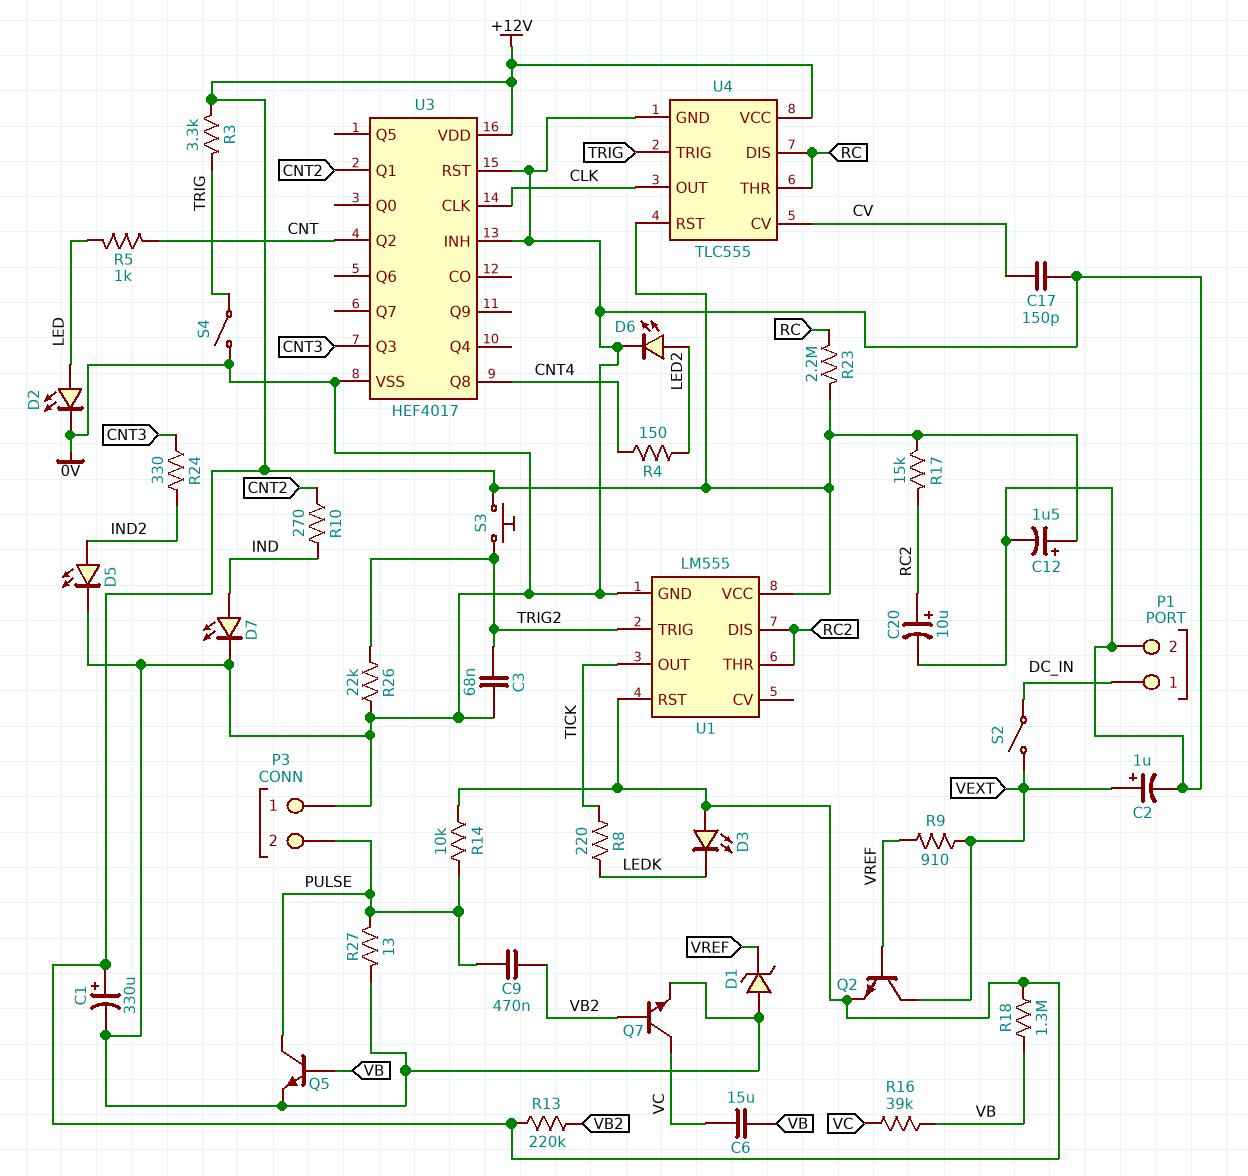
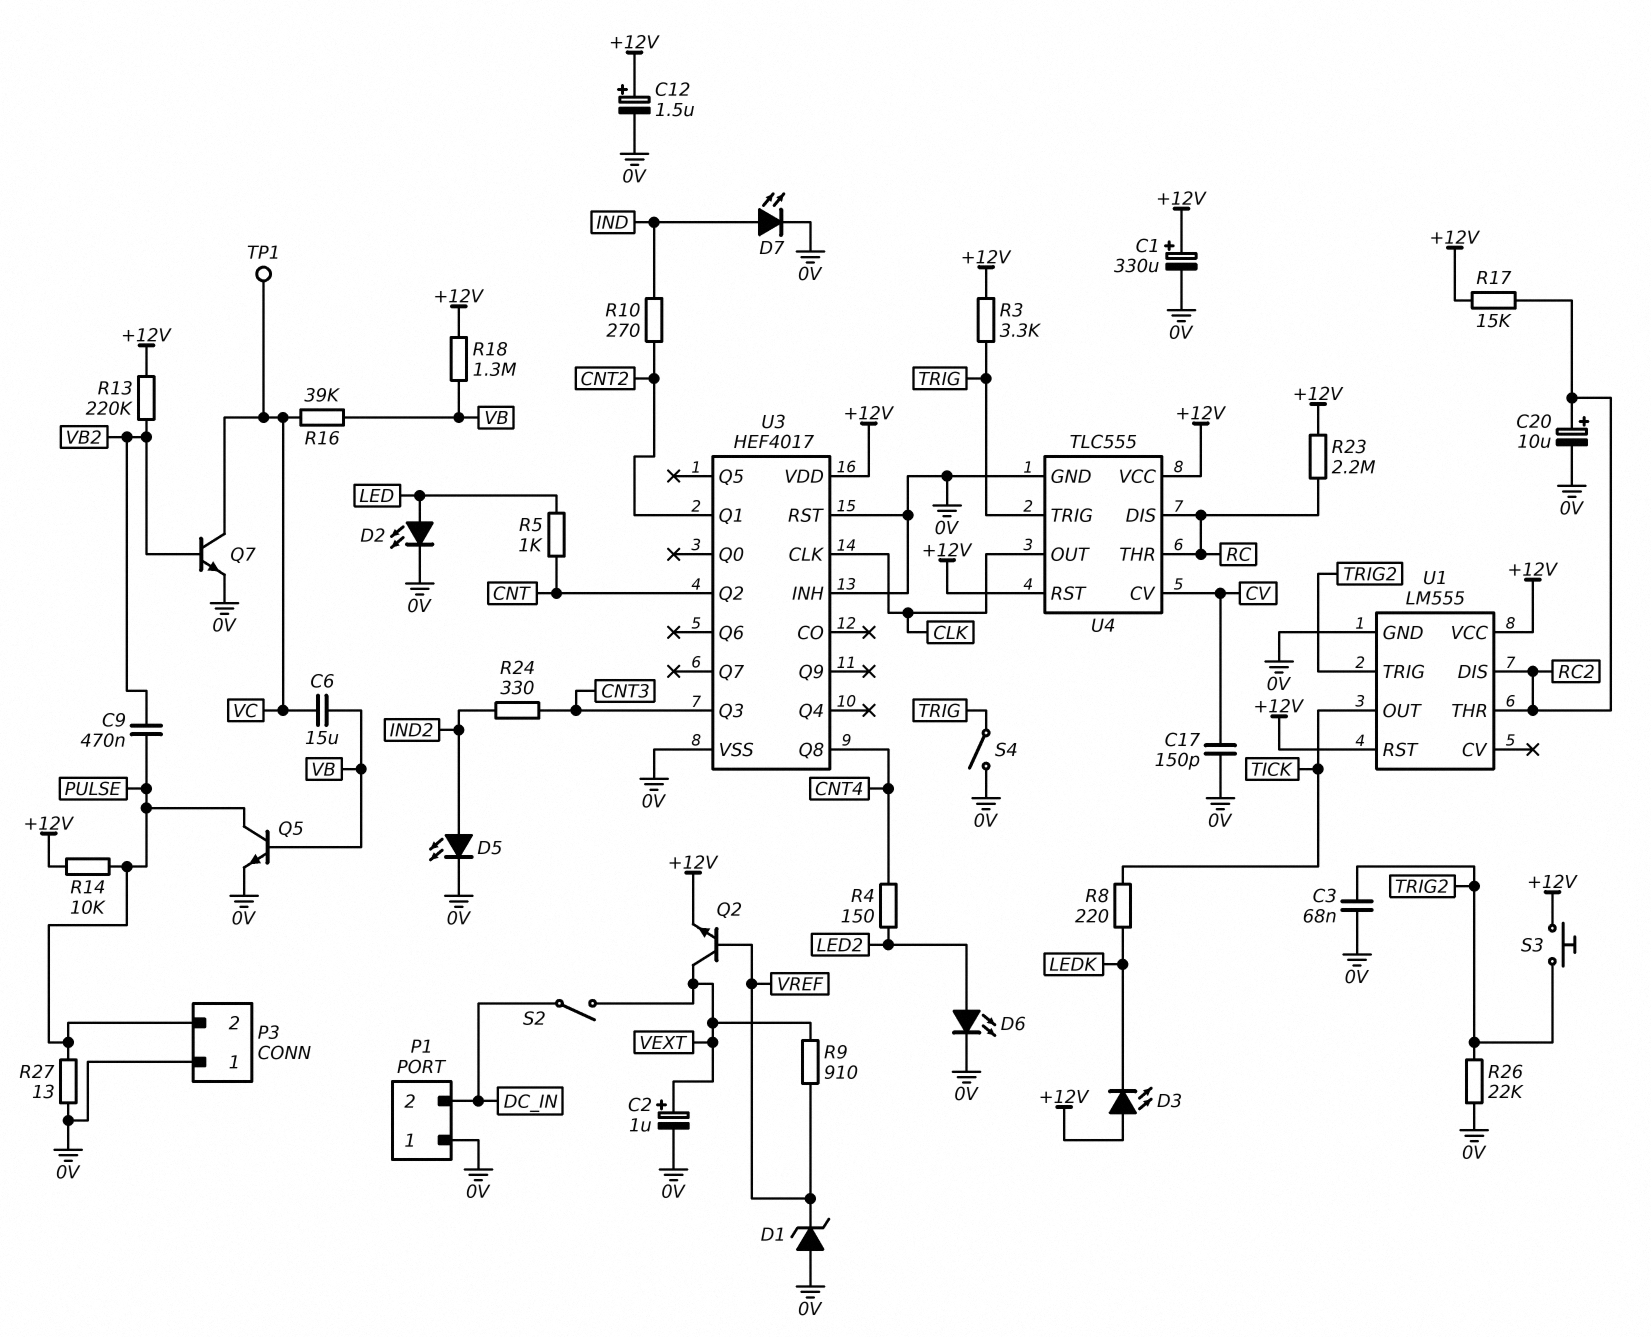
P1 pin 1: DC_IN -> 0V
P1 pin 2: 0V -> DC_IN
TP1: none -> test point (VC)

